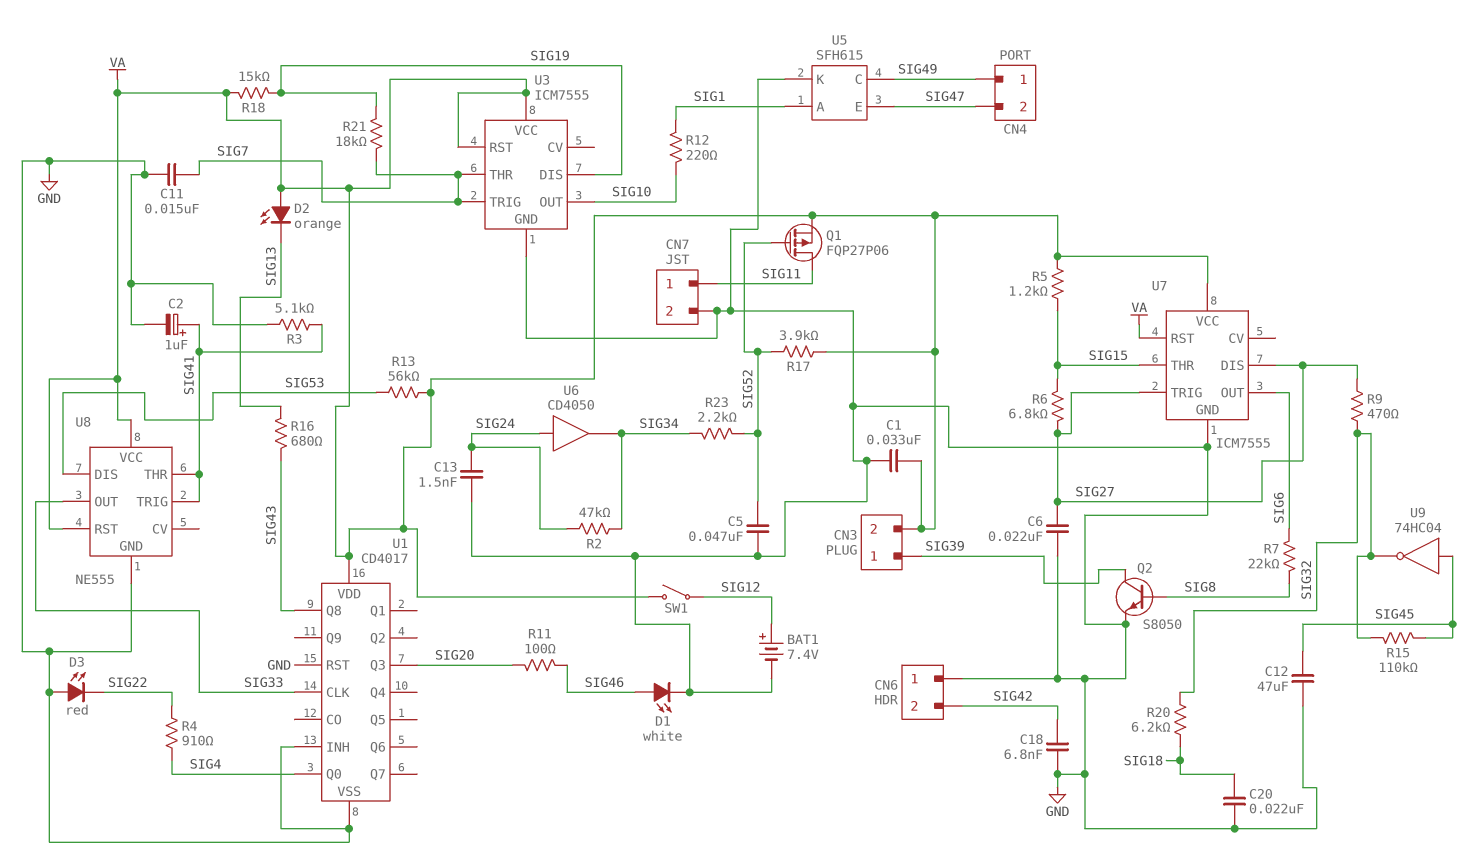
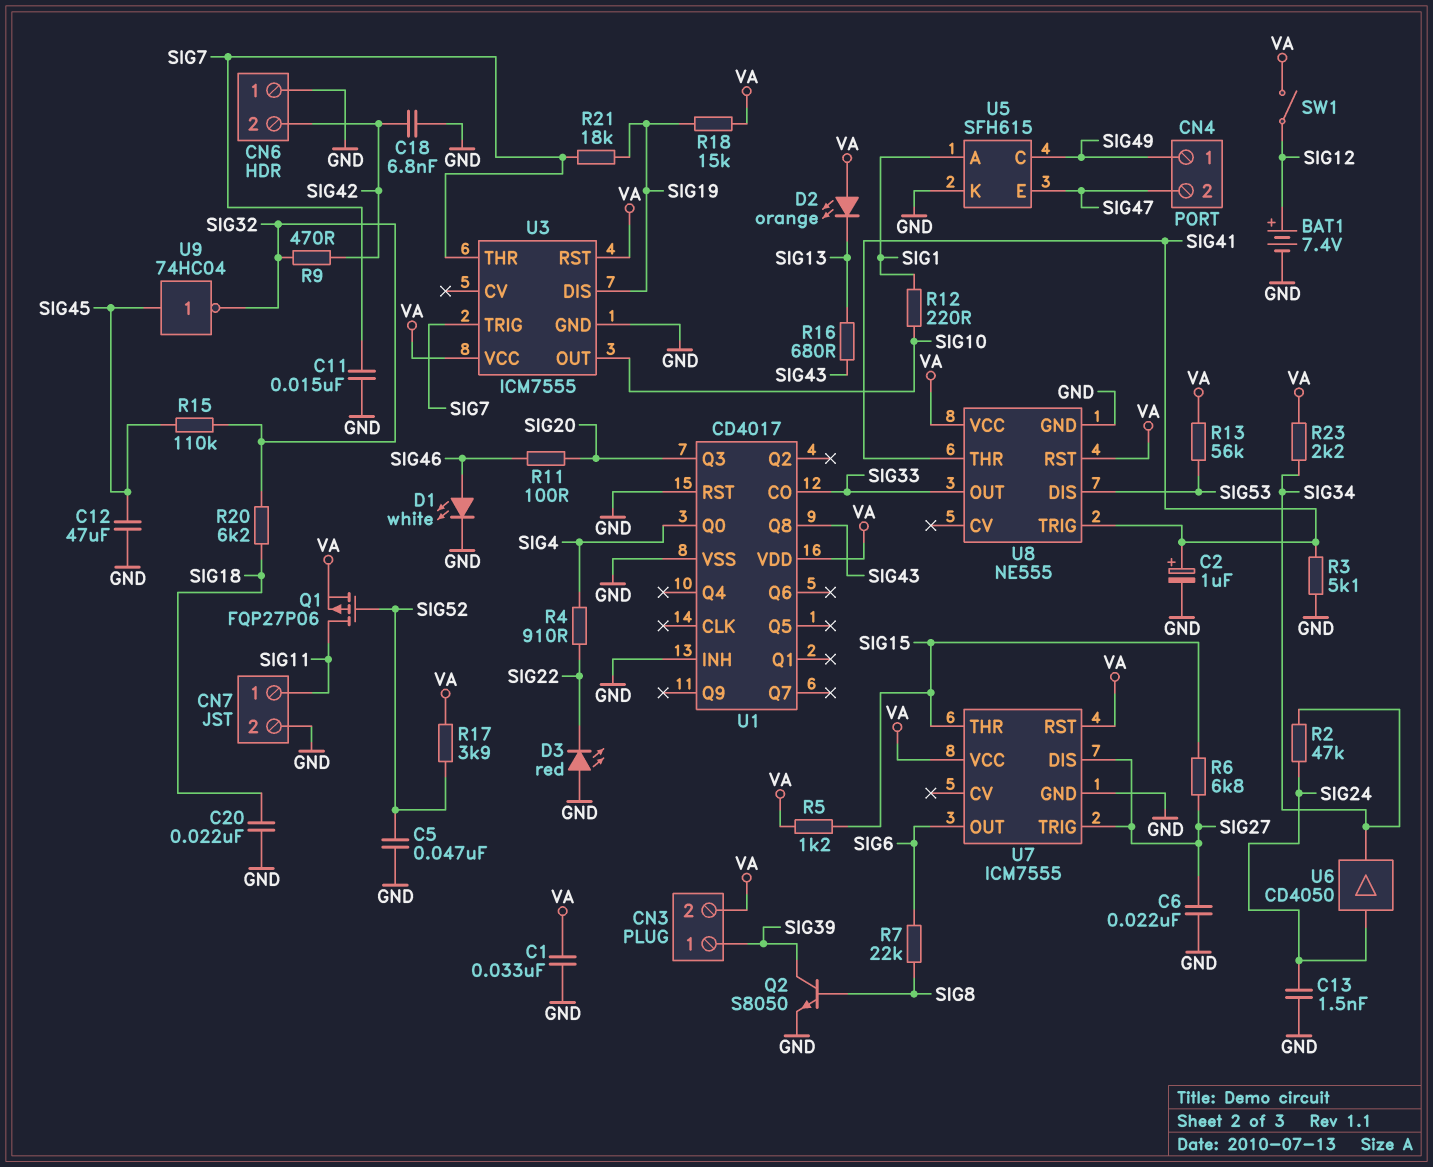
R9: 470 (SIG27, SIG32) -> 470 (SIG32, SIG42)
R23: 2.2k (SIG34, SIG52) -> 2.2k (SIG34, VA)
U1 pin CLK: SIG33 -> none
U1 pin CO: none -> SIG33

